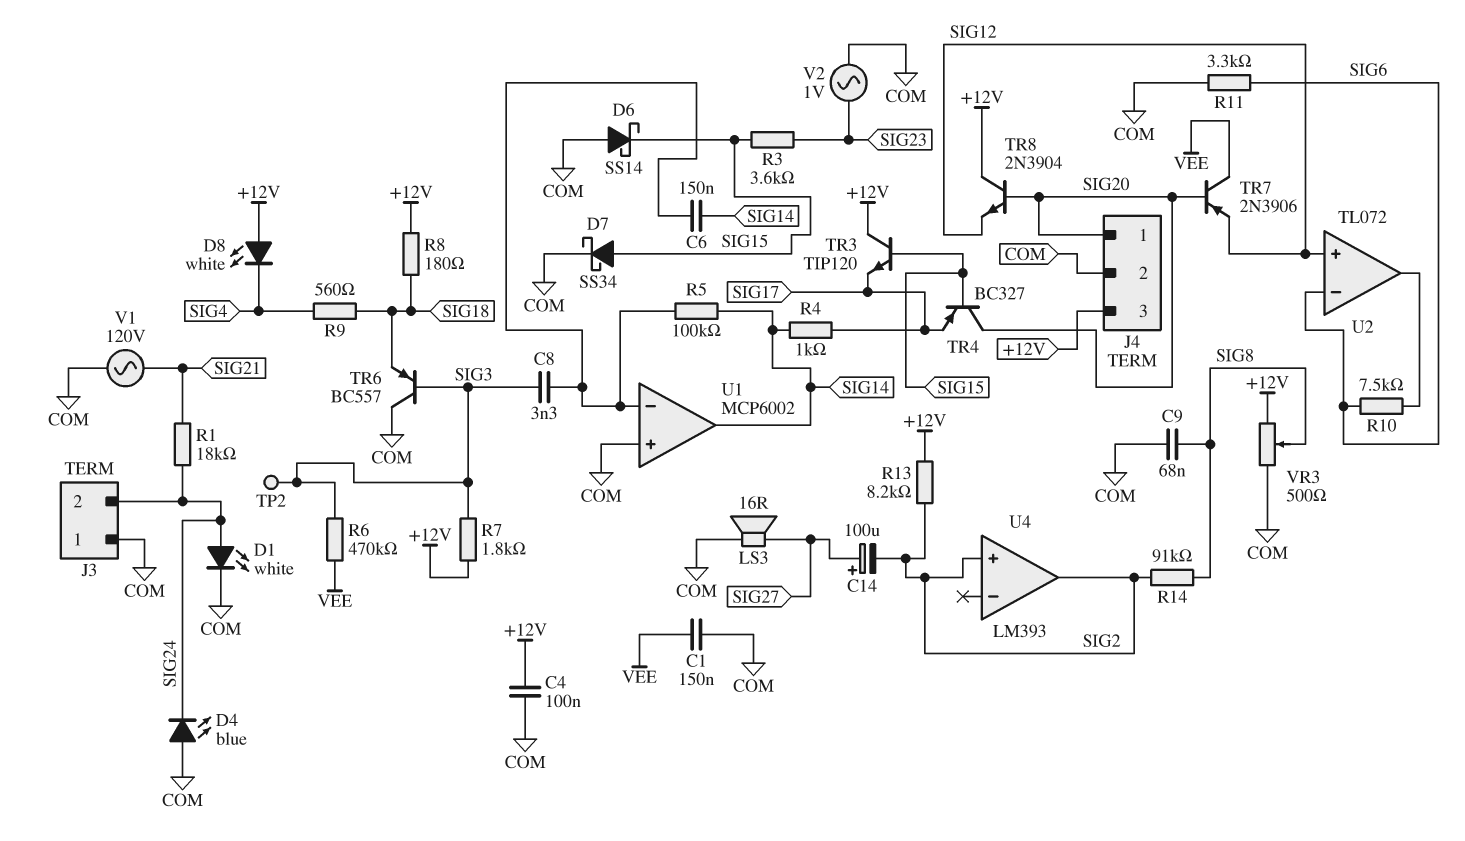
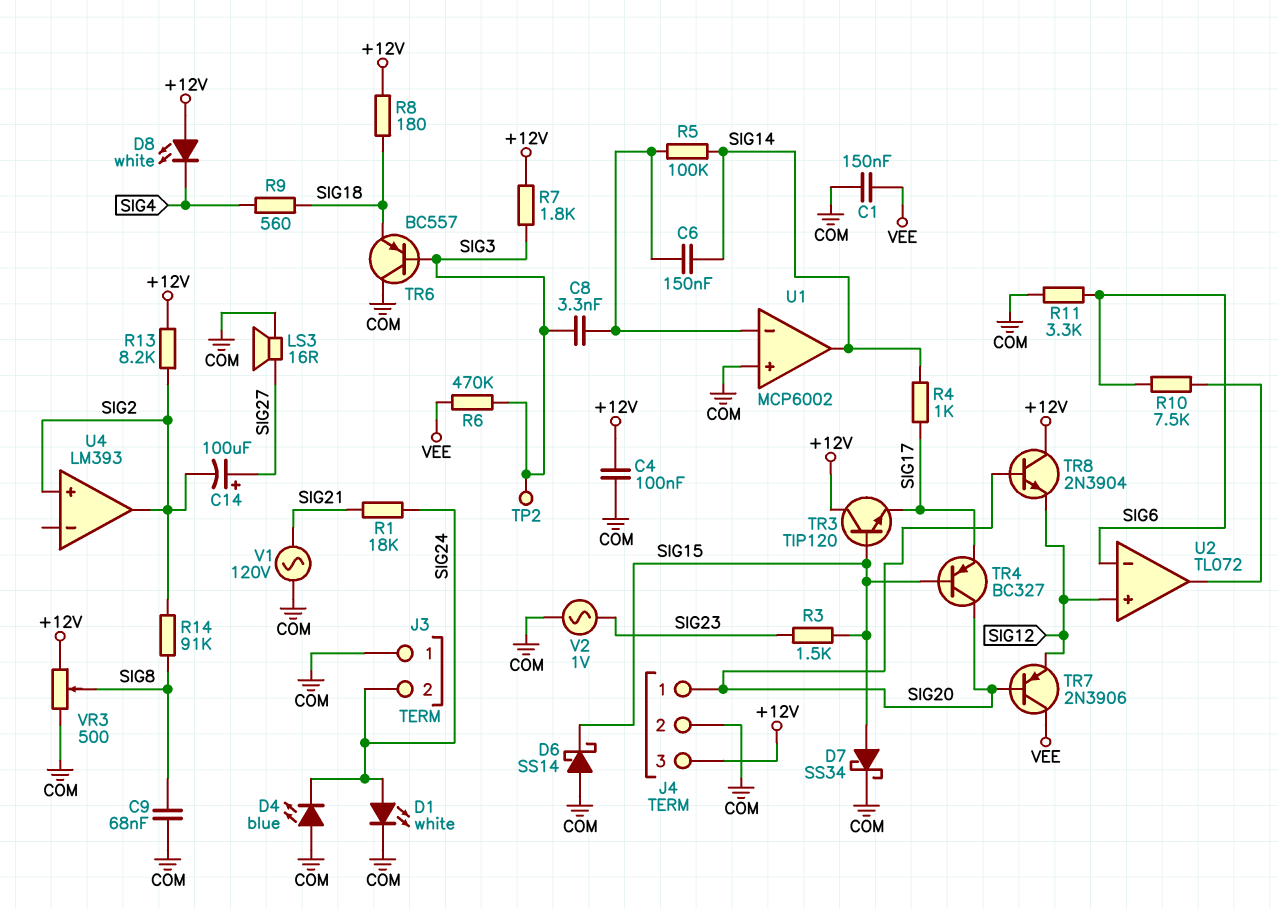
R3: 3.6k (SIG15, SIG23) -> 1.5k (SIG15, SIG23)

